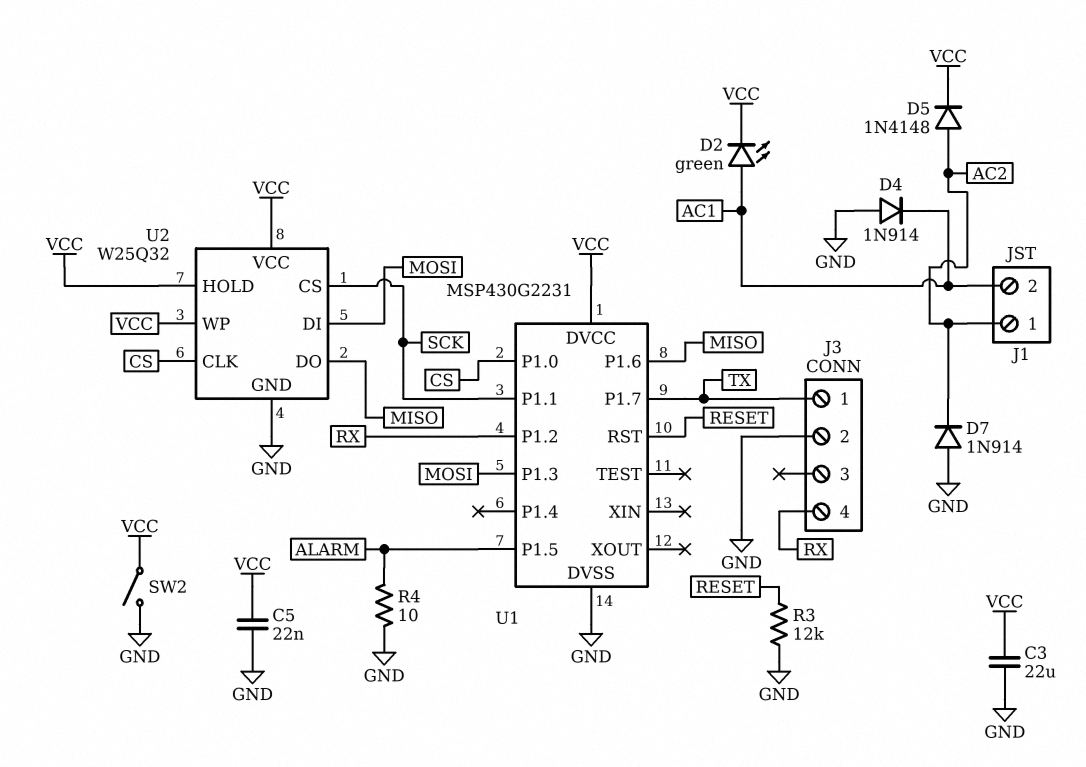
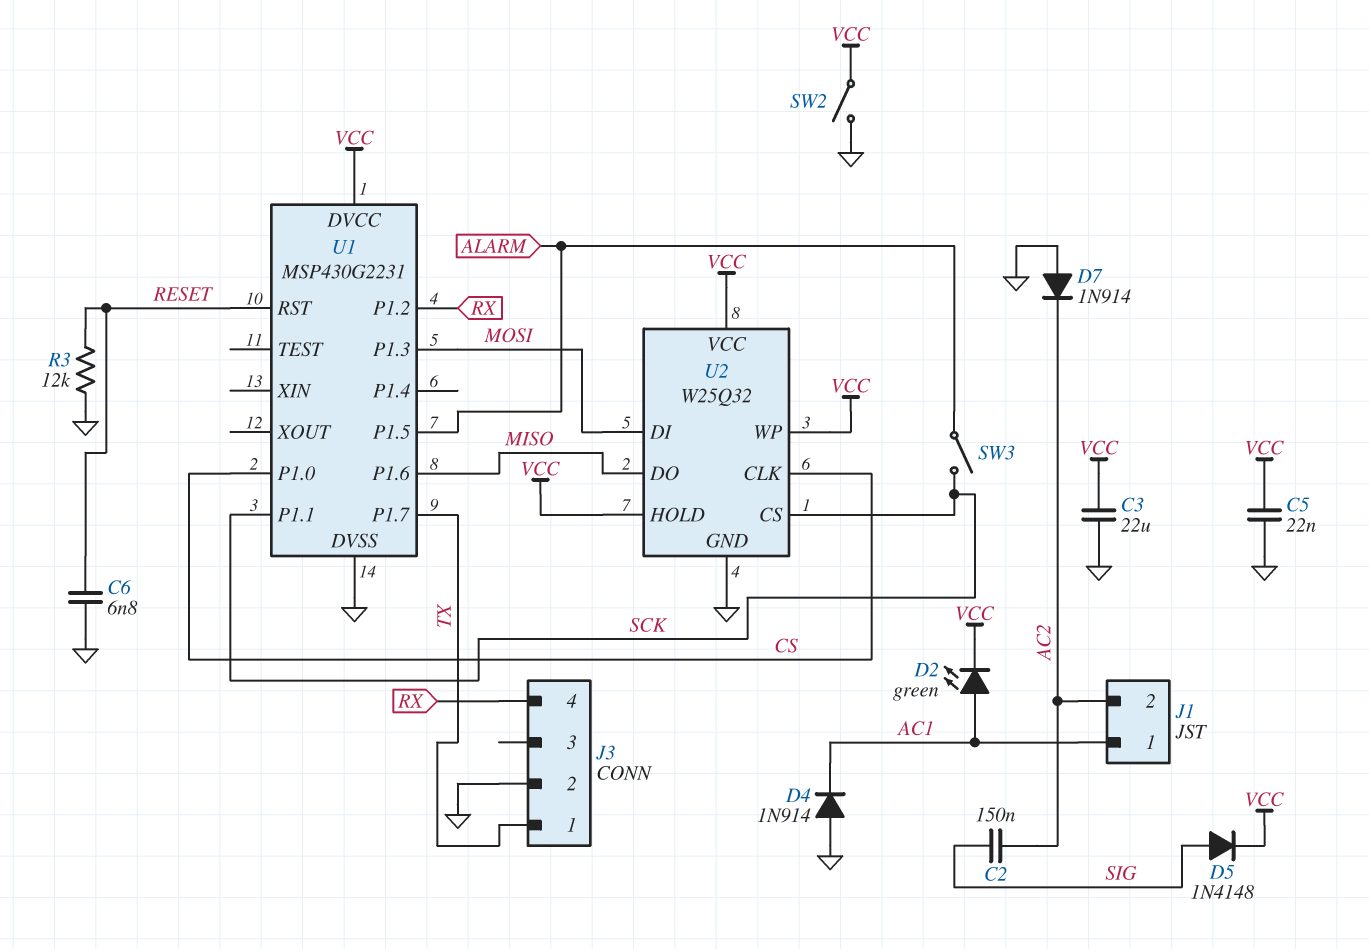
C2: none -> 150nF (AC2, SIG)
C6: none -> 6.8nF (GND, RESET)
D5: diode 1N4148 (A AC2, K VCC) -> diode 1N4148 (A SIG, K VCC)
J1 pin 1: AC2 -> AC1
J1 pin 2: AC1 -> AC2
R4: 10 (ALARM, GND) -> none
SW3: none -> switch (ALARM, SCK)

